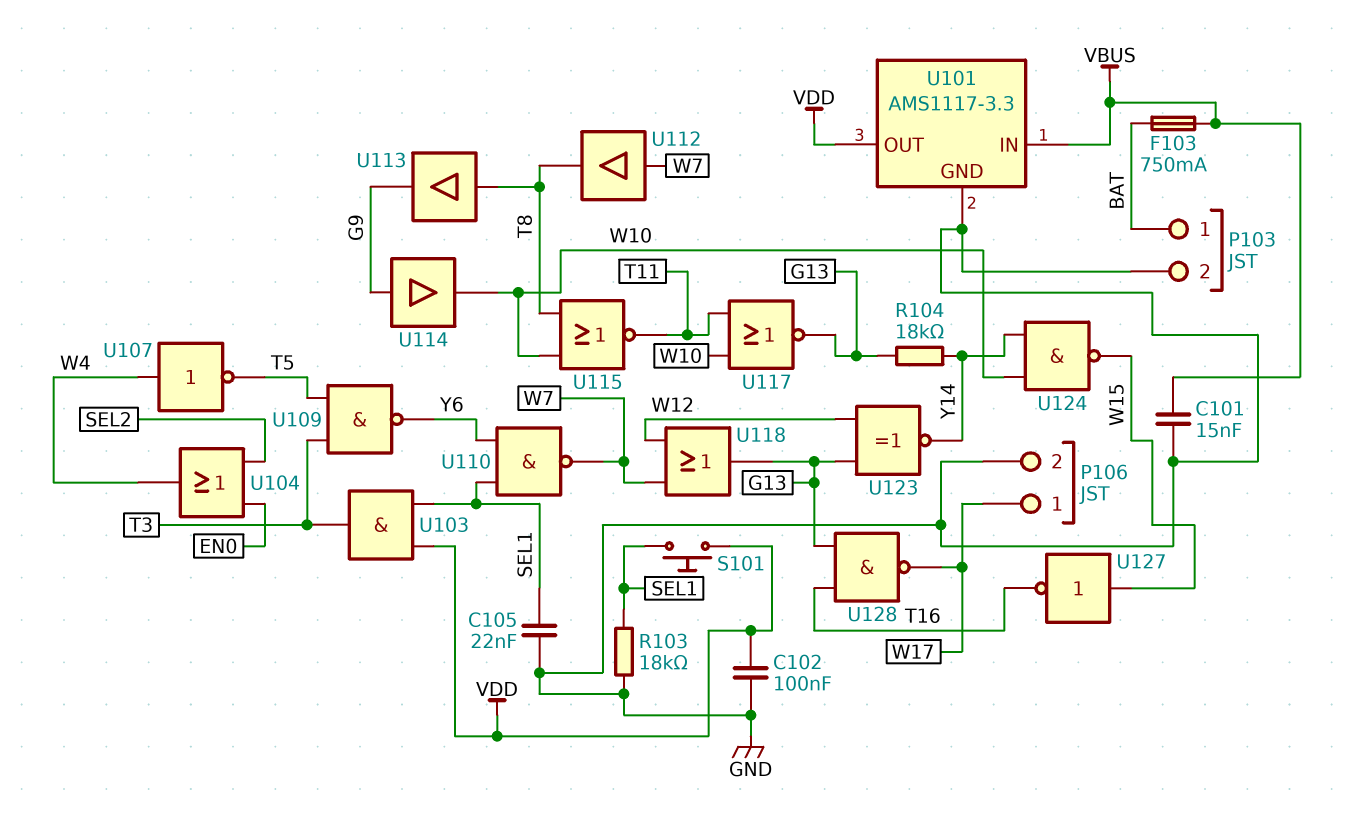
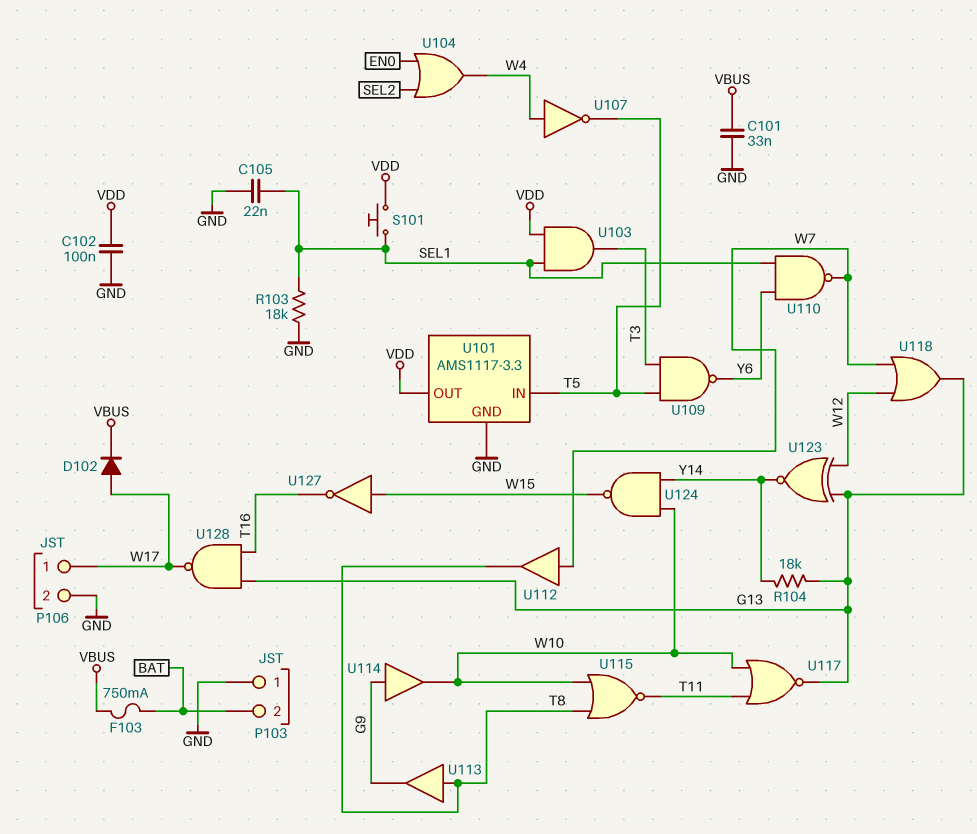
C101: 15nF (GND, VBUS) -> 33nF (GND, VBUS)
D102: none -> diode (A W17, K VBUS)
P103 pin 1: BAT -> GND
P103 pin 2: GND -> BAT
U101 pin IN: VBUS -> T5

